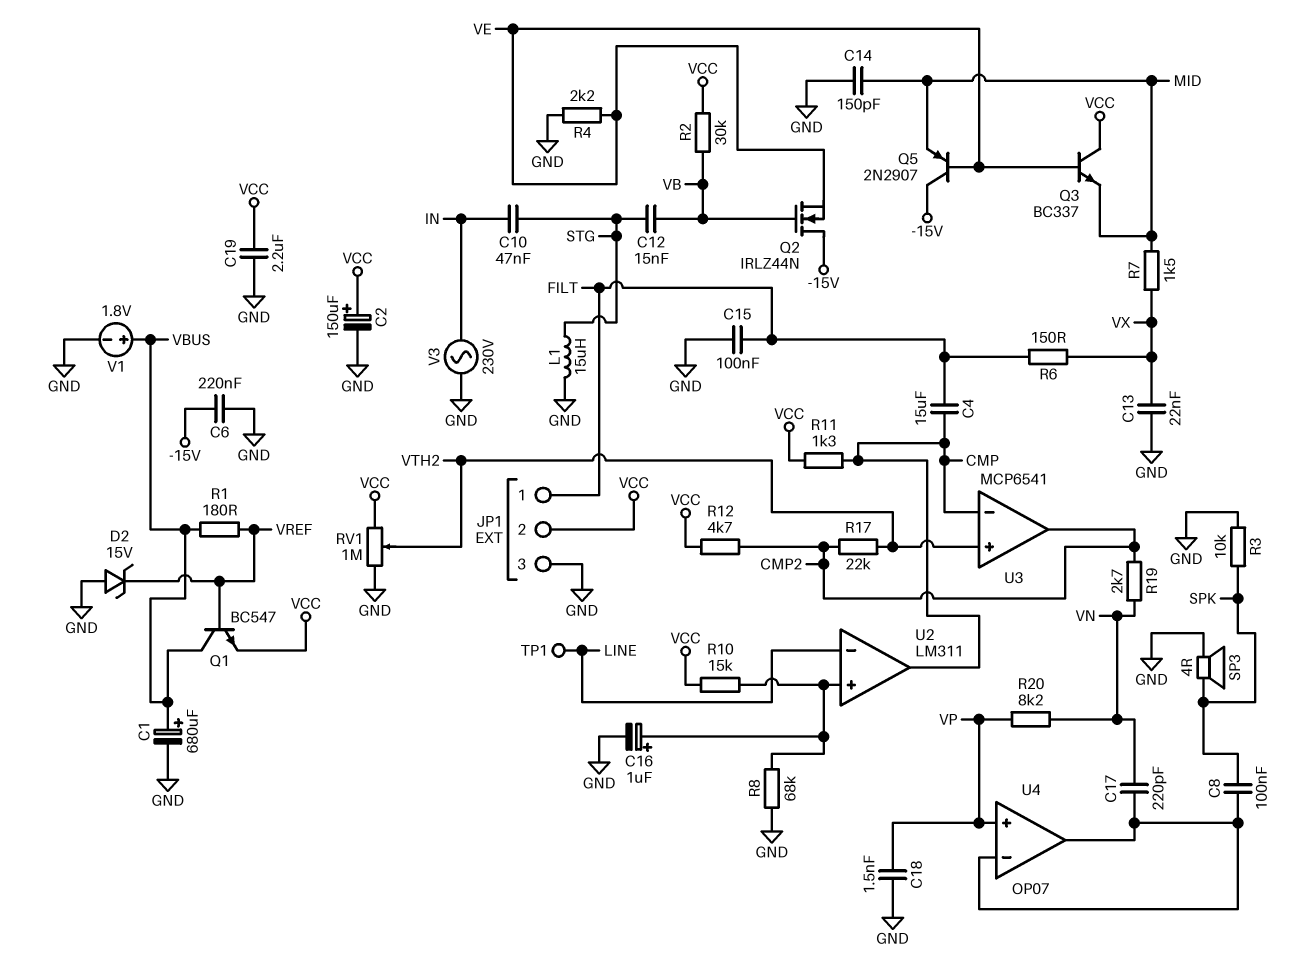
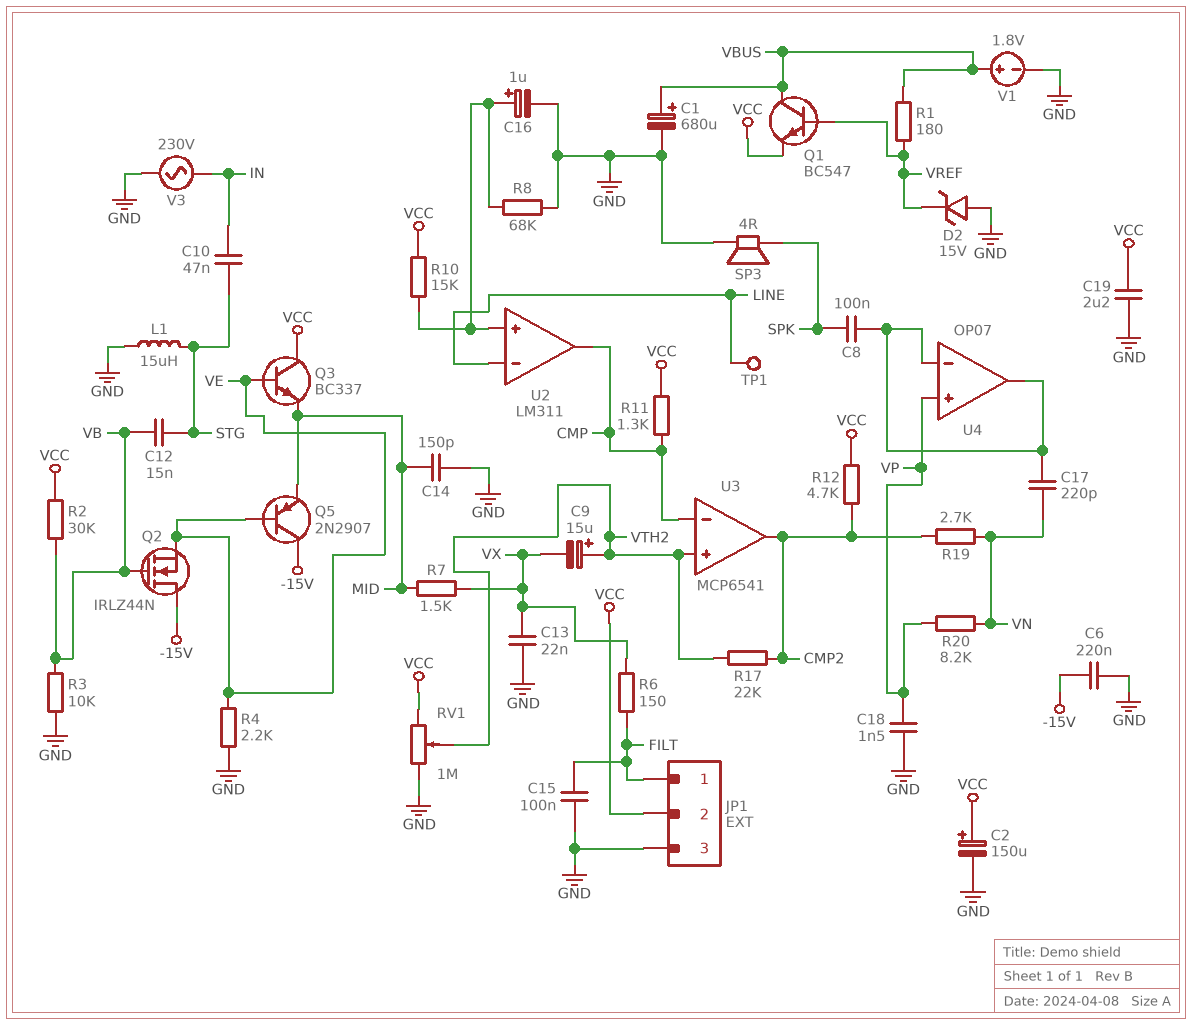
C4: 15uF (CMP, FILT) -> none
C9: none -> 15uF (plus VTH2, minus VX)
R3: 10k (GND, SPK) -> 10k (GND, VB)

